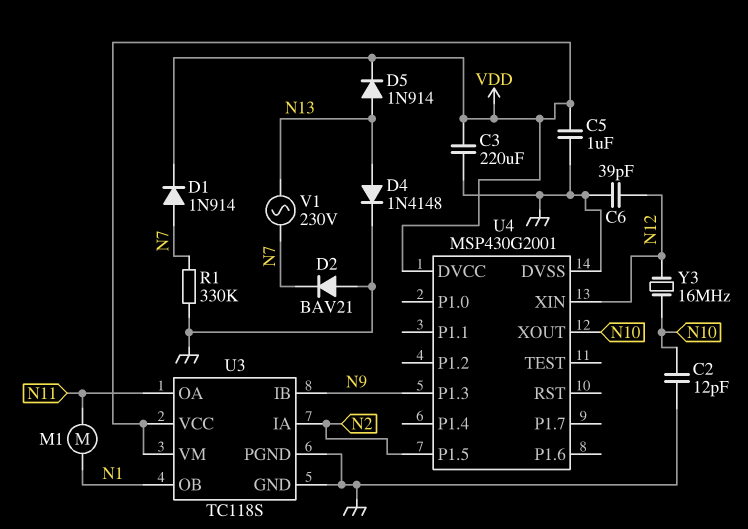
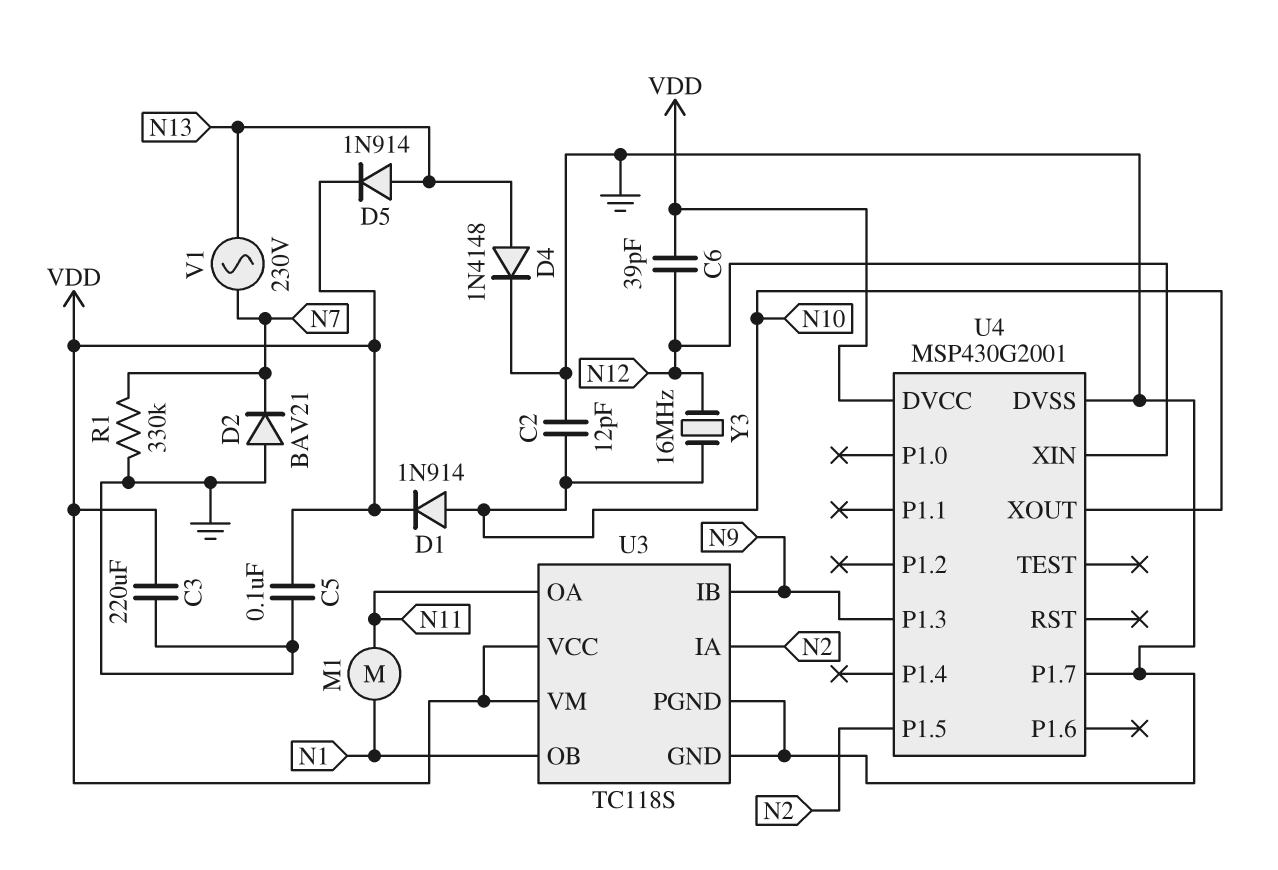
C5: 1uF (GND, VDD) -> 100nF (GND, VDD)
C6: 39pF (GND, N12) -> 39pF (N12, VDD)
D1: diode 1N914 (A N7, K VDD) -> diode 1N914 (A N10, K VDD)
U4 pin P1.7: none -> GND

